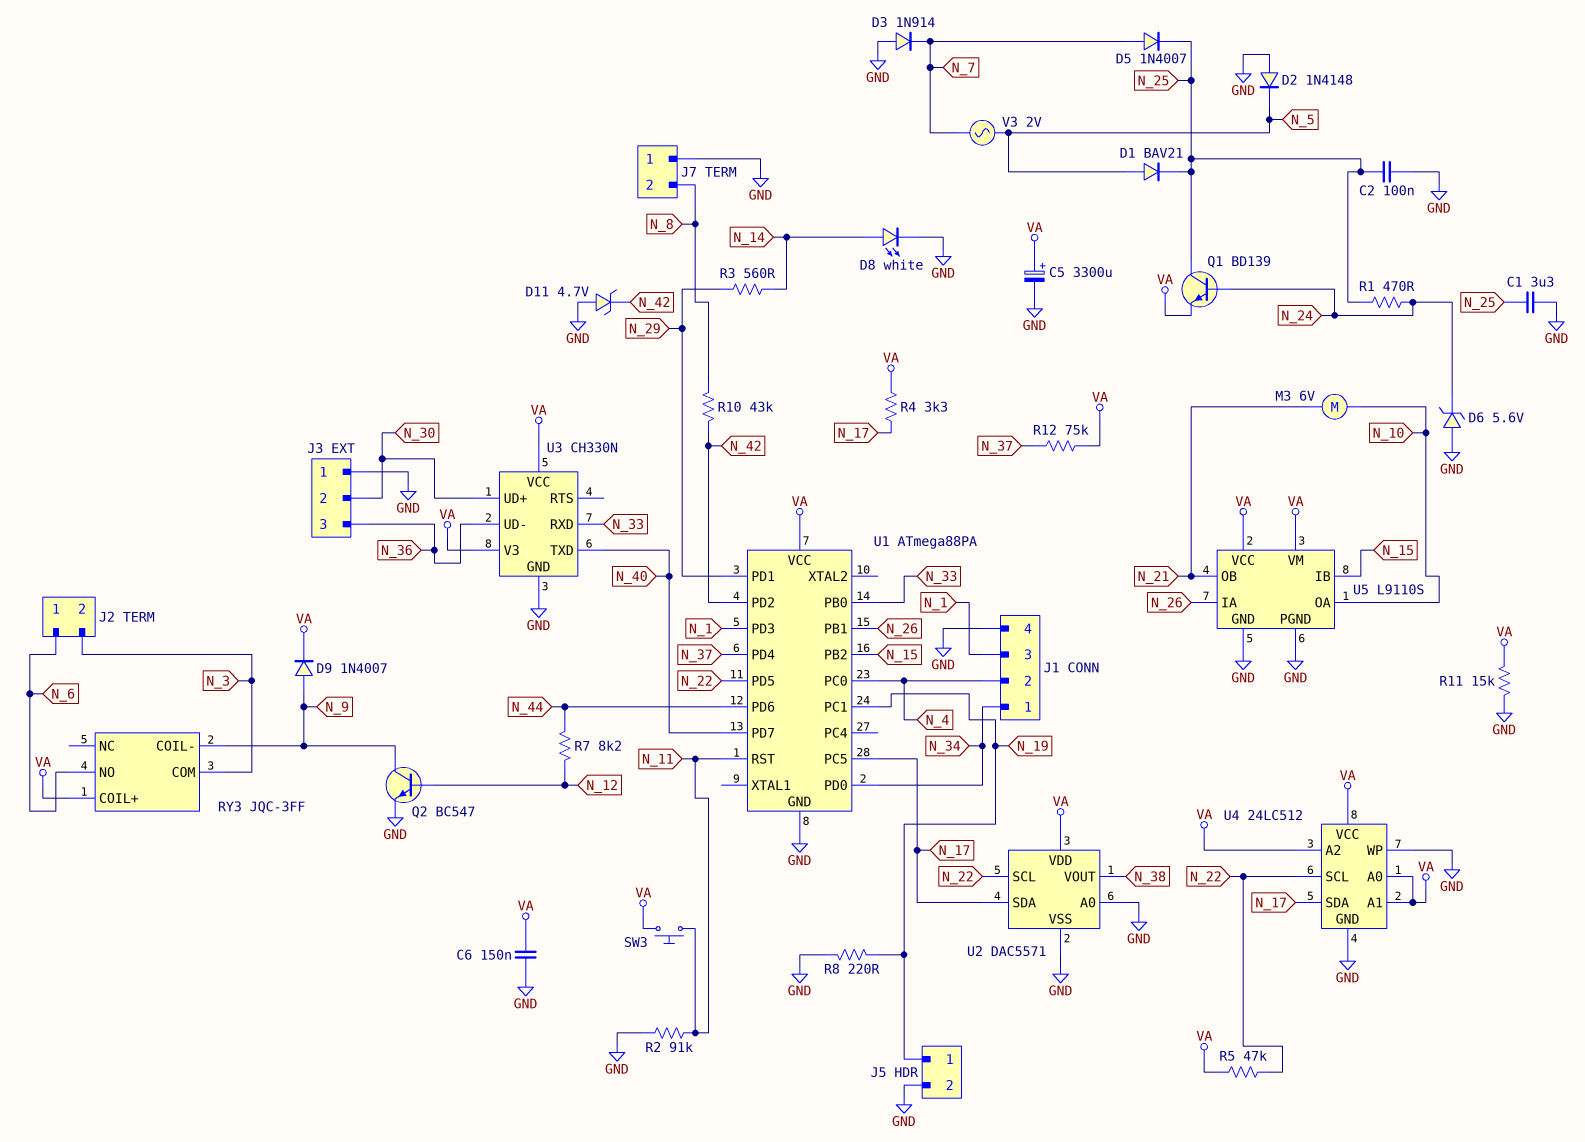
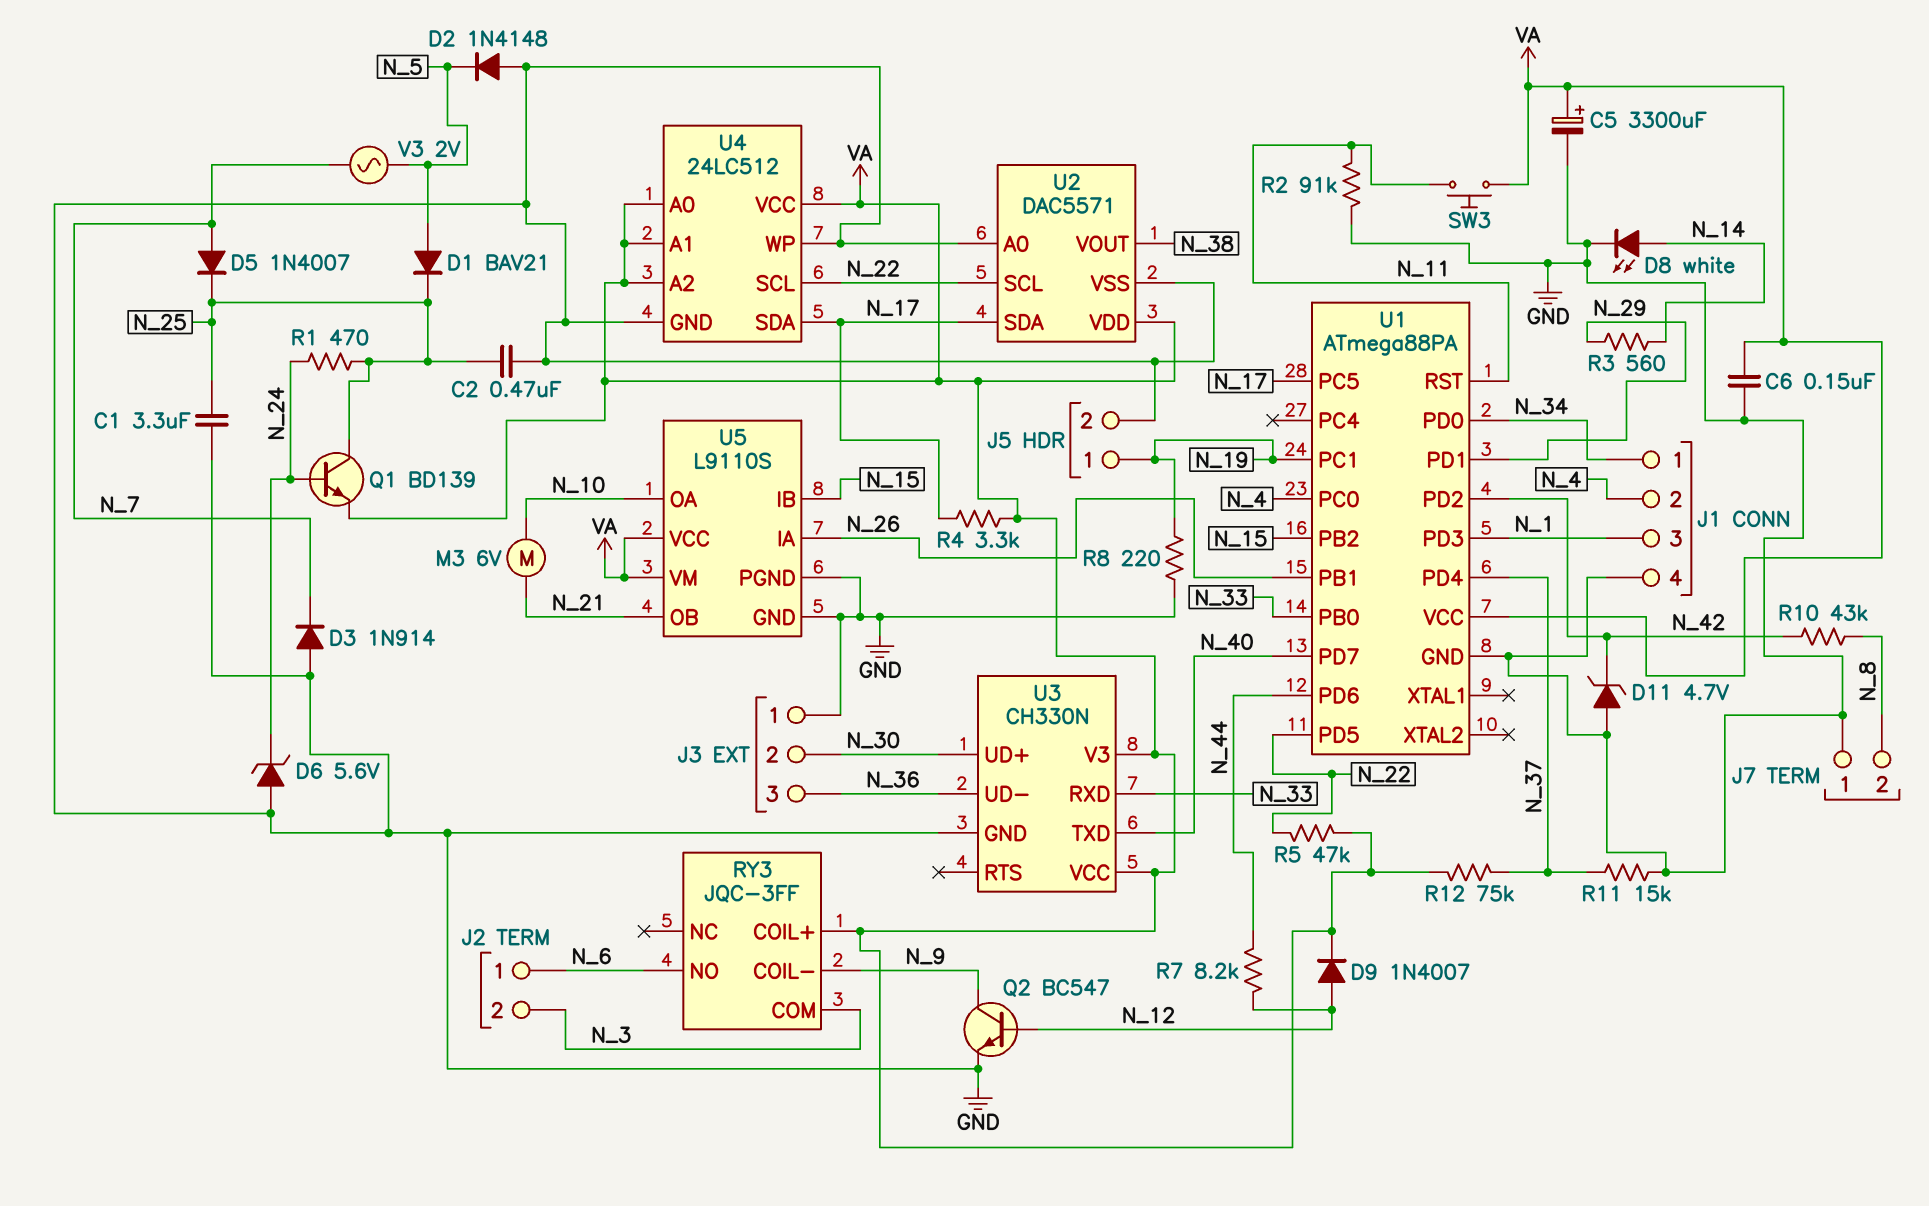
C2: 100nF (GND, N_25) -> 470nF (GND, N_25)
D9: diode 1N4007 (A N_9, K VA) -> diode 1N4007 (A N_12, K VA)
R11: 15k (GND, VA) -> 15k (GND, N_37)

